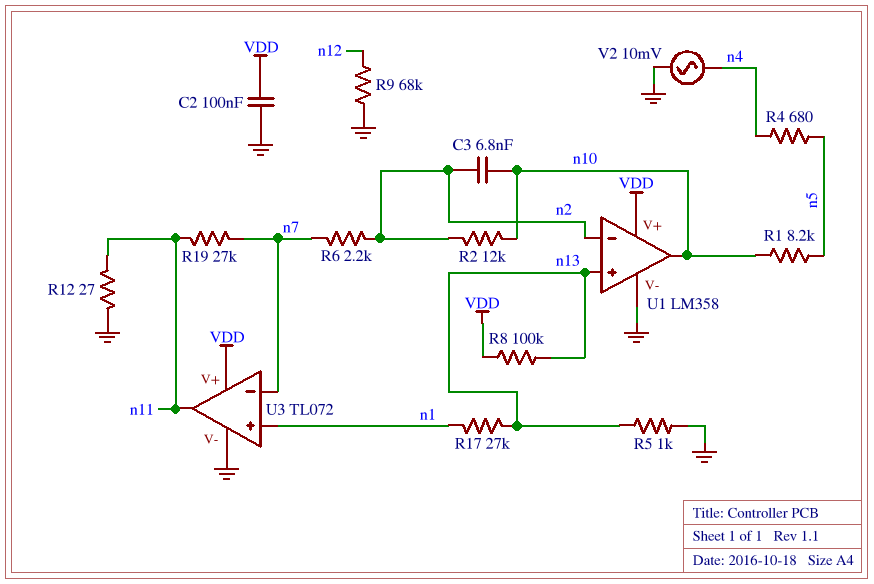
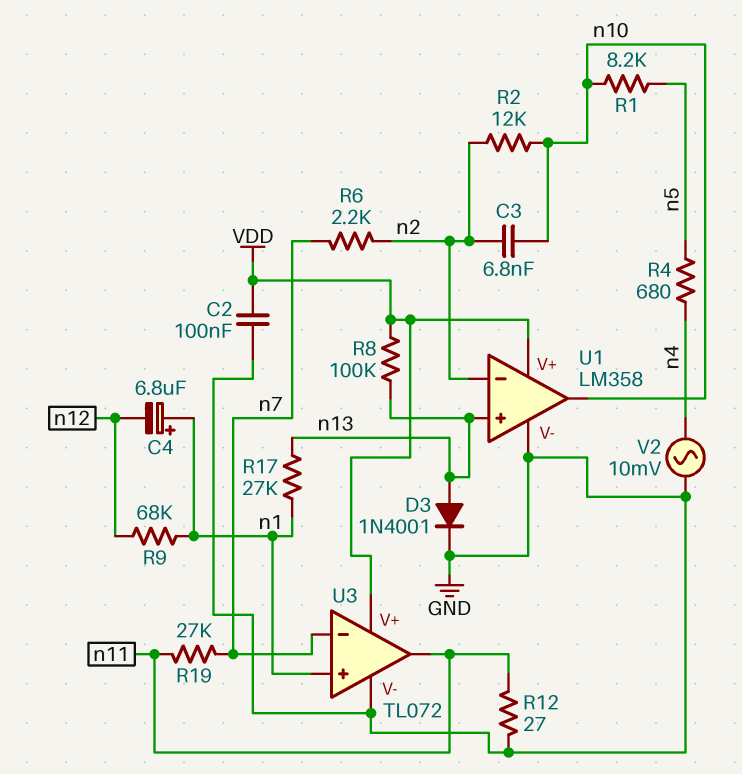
C4: none -> 6.8uF (plus n1, minus n12)
D3: none -> diode 1N4001 (A n13, K GND)
R5: 1k (GND, n13) -> none
R9: 68k (GND, n12) -> 68k (n1, n12)

